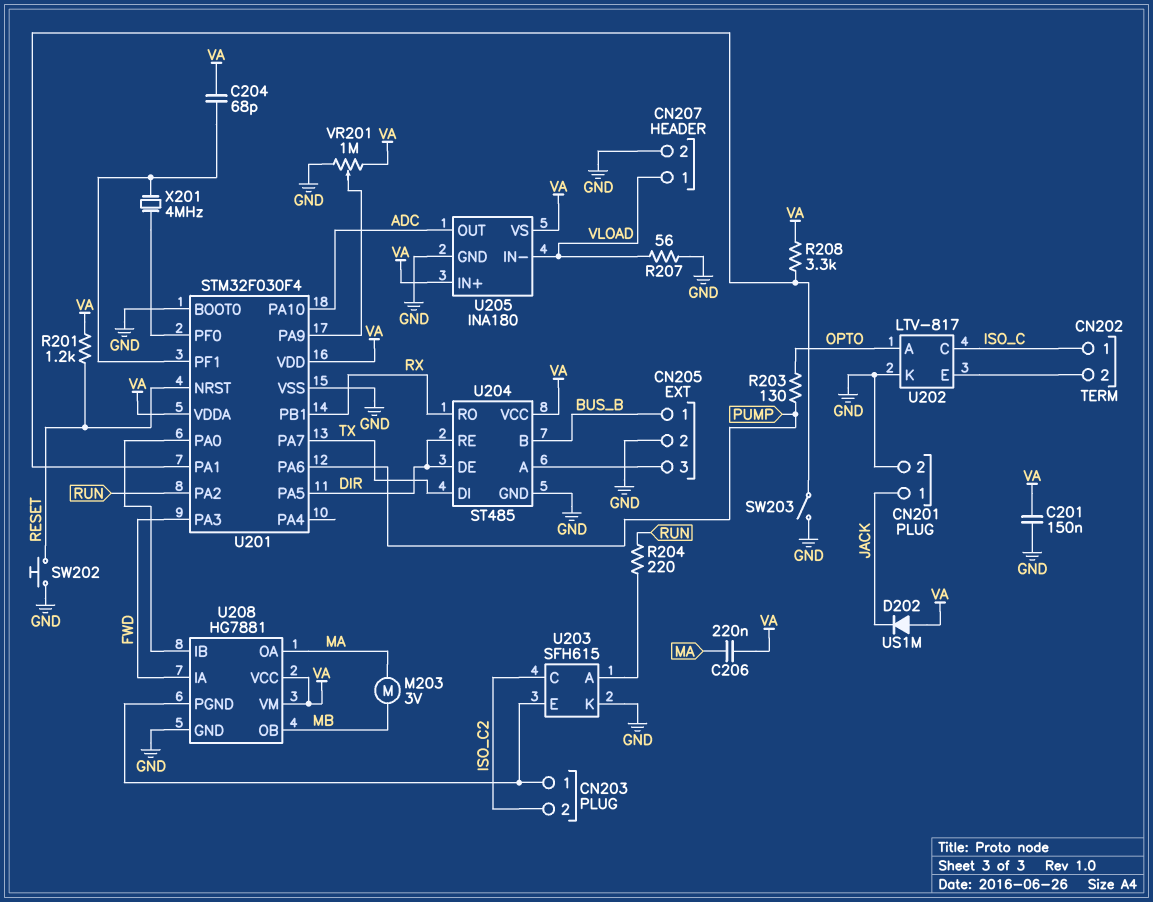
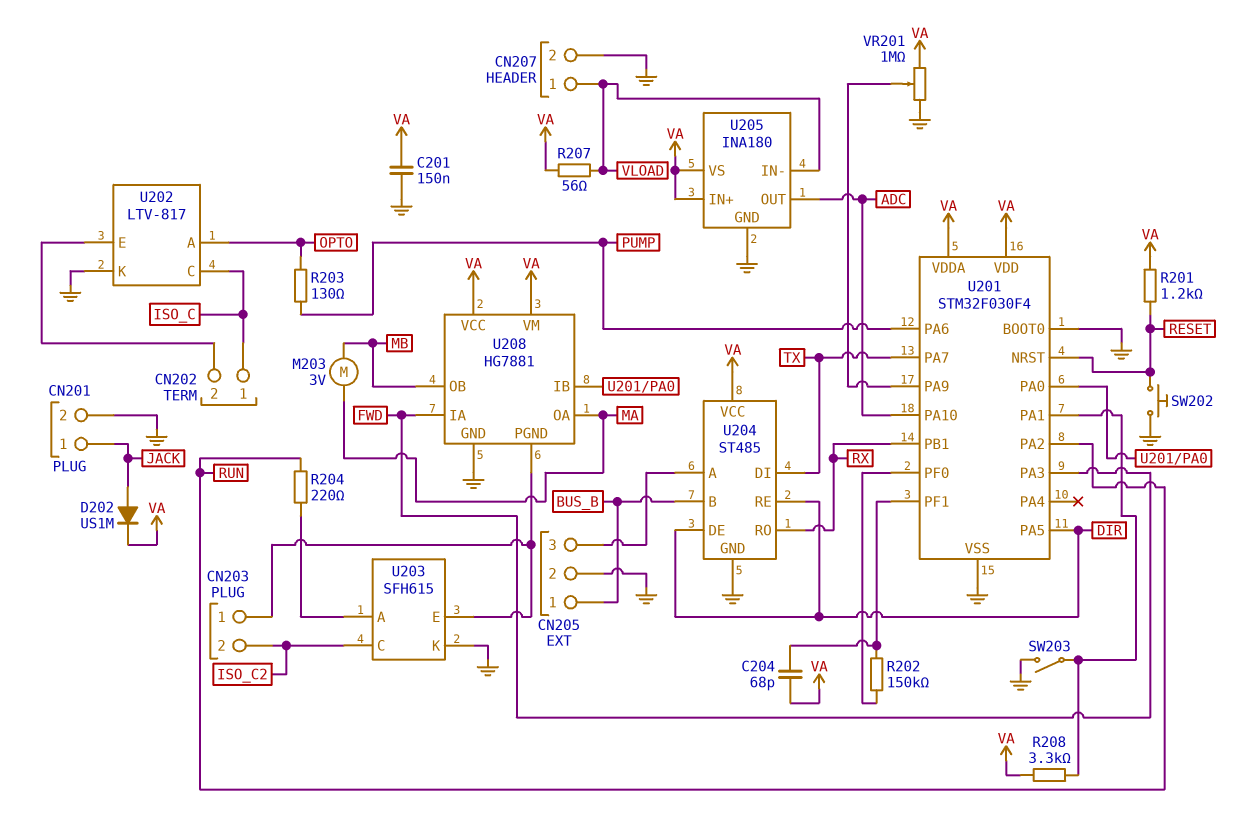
C206: 220nF (MA, VA) -> none
D202: diode US1M (A VA, K JACK) -> diode US1M (A JACK, K VA)
R202: none -> 150k (U201/PF0, U201/PF1)
R207: 56 (GND, VLOAD) -> 56 (VA, VLOAD)
X201: 4MHz (U201/PF0, U201/PF1) -> none

